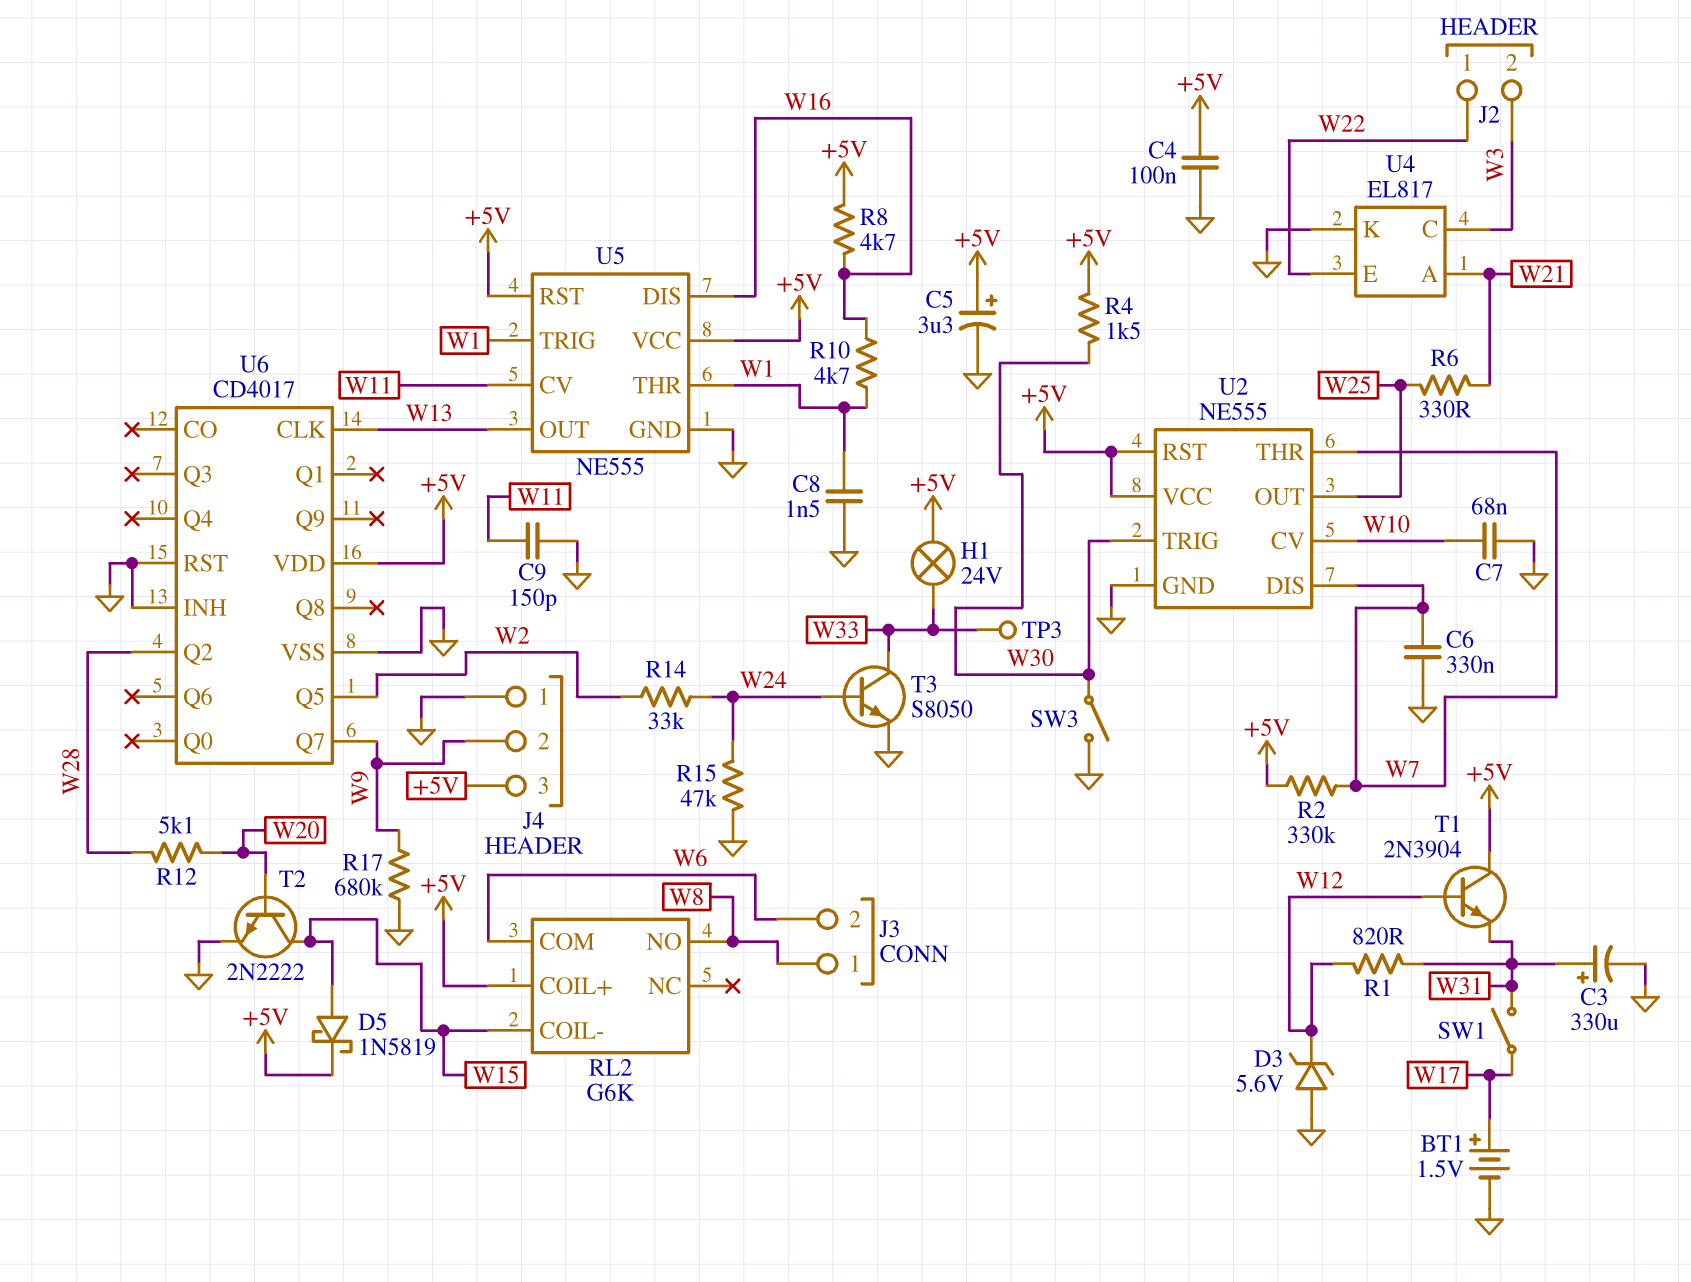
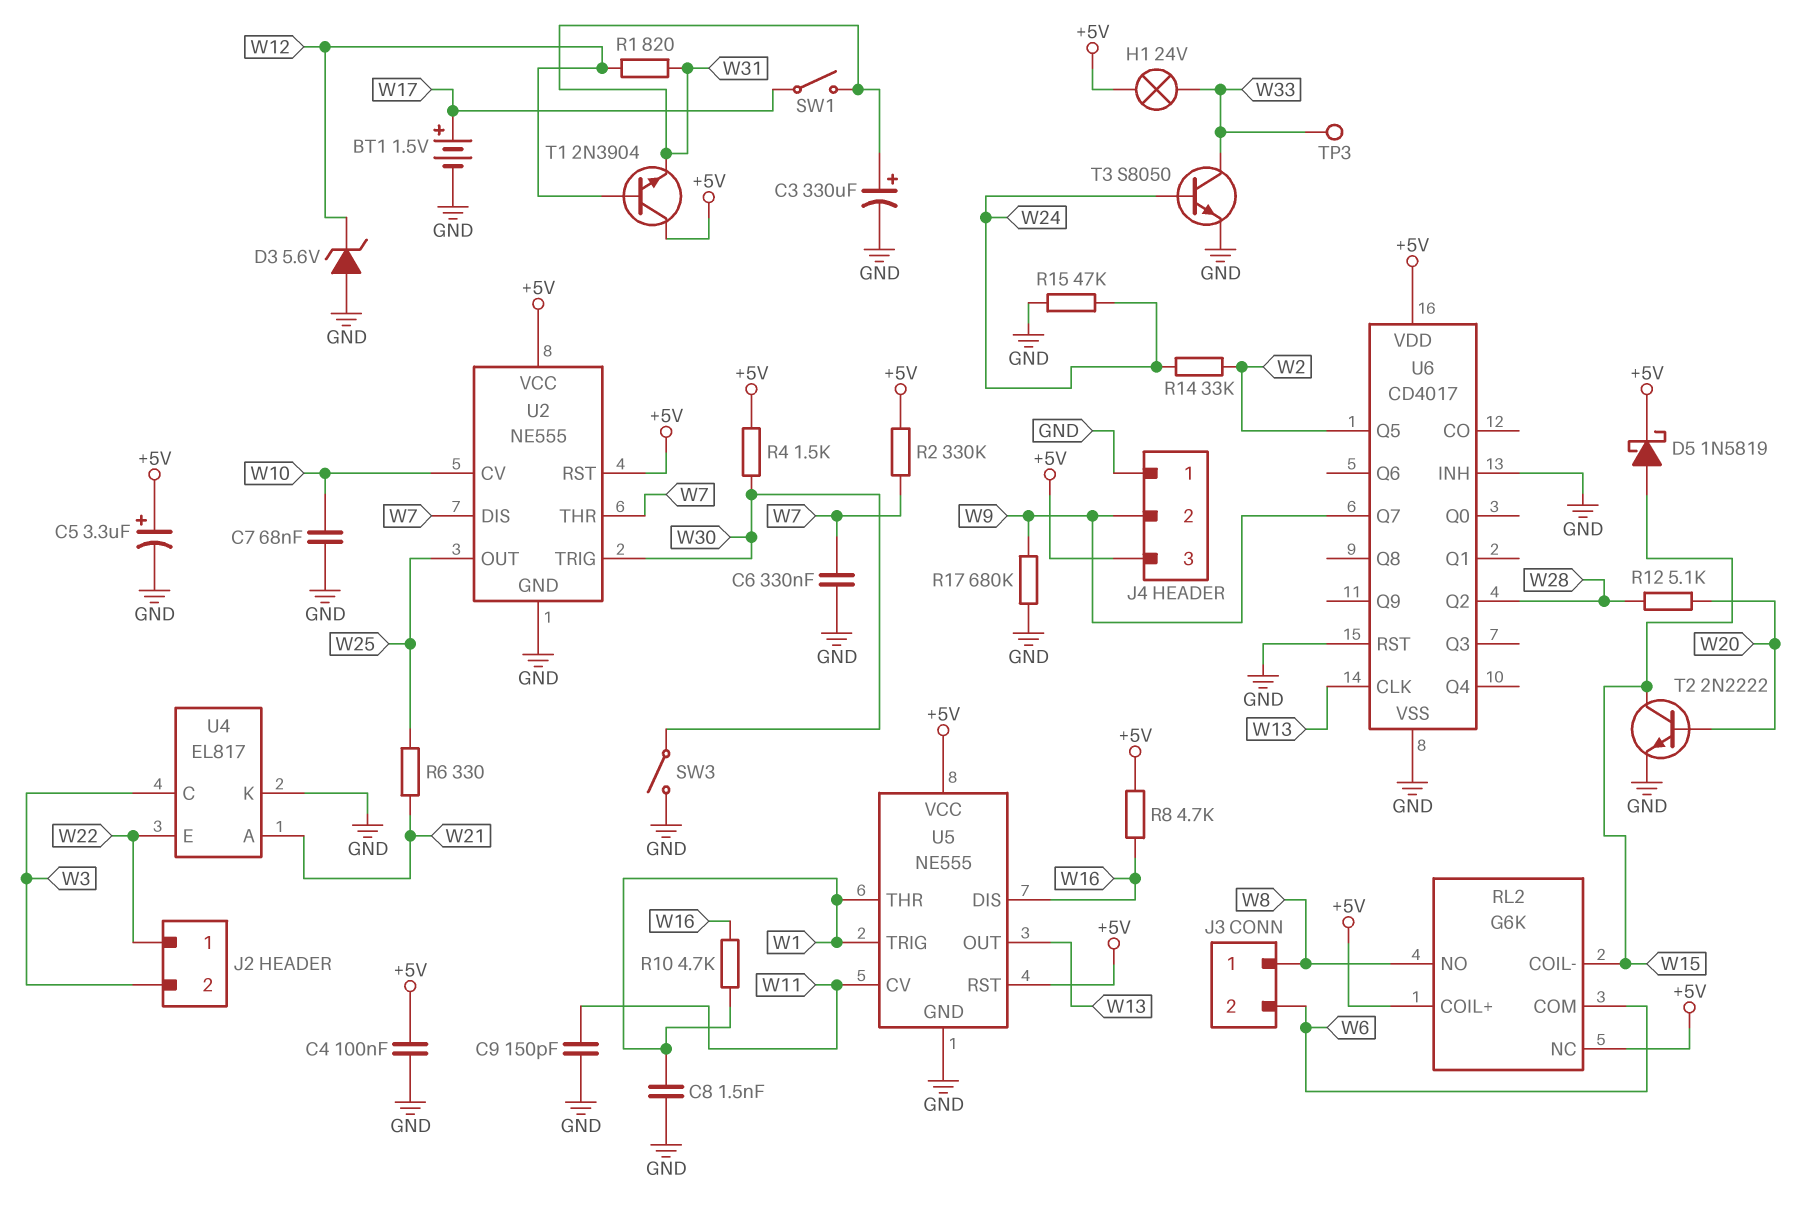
RL2 pin NC: none -> +5V

